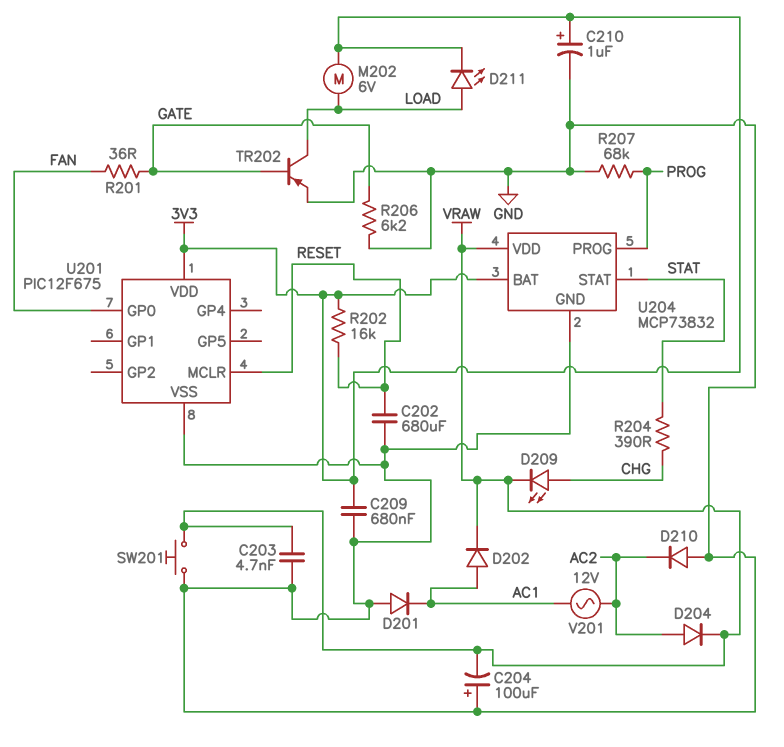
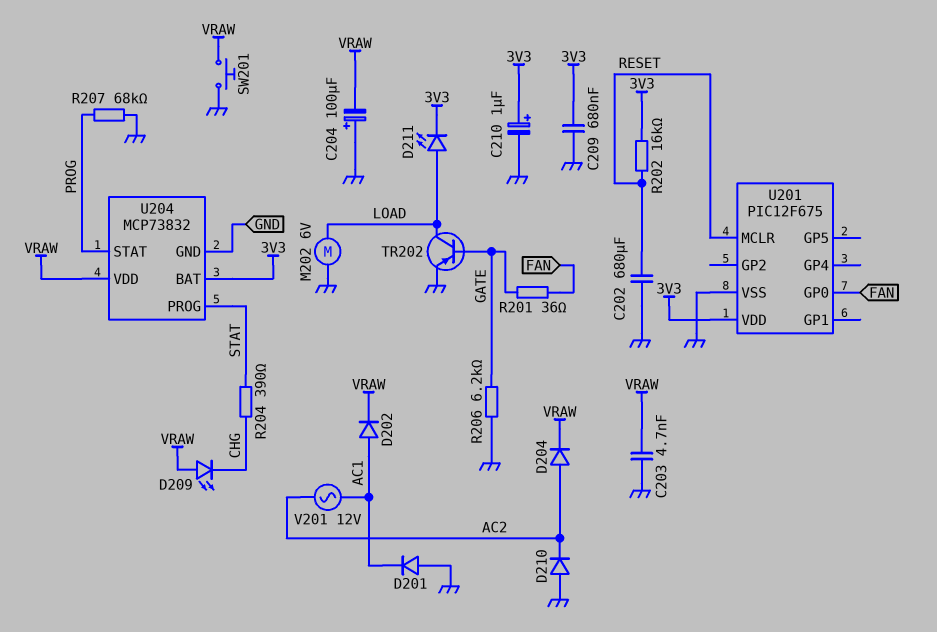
D209: LED (A CHG, K VRAW) -> LED (A VRAW, K CHG)
M202: motor 6V (3V3, LOAD) -> motor 6V (GND, LOAD)
U204 pin PROG: PROG -> STAT
U204 pin STAT: STAT -> PROG

